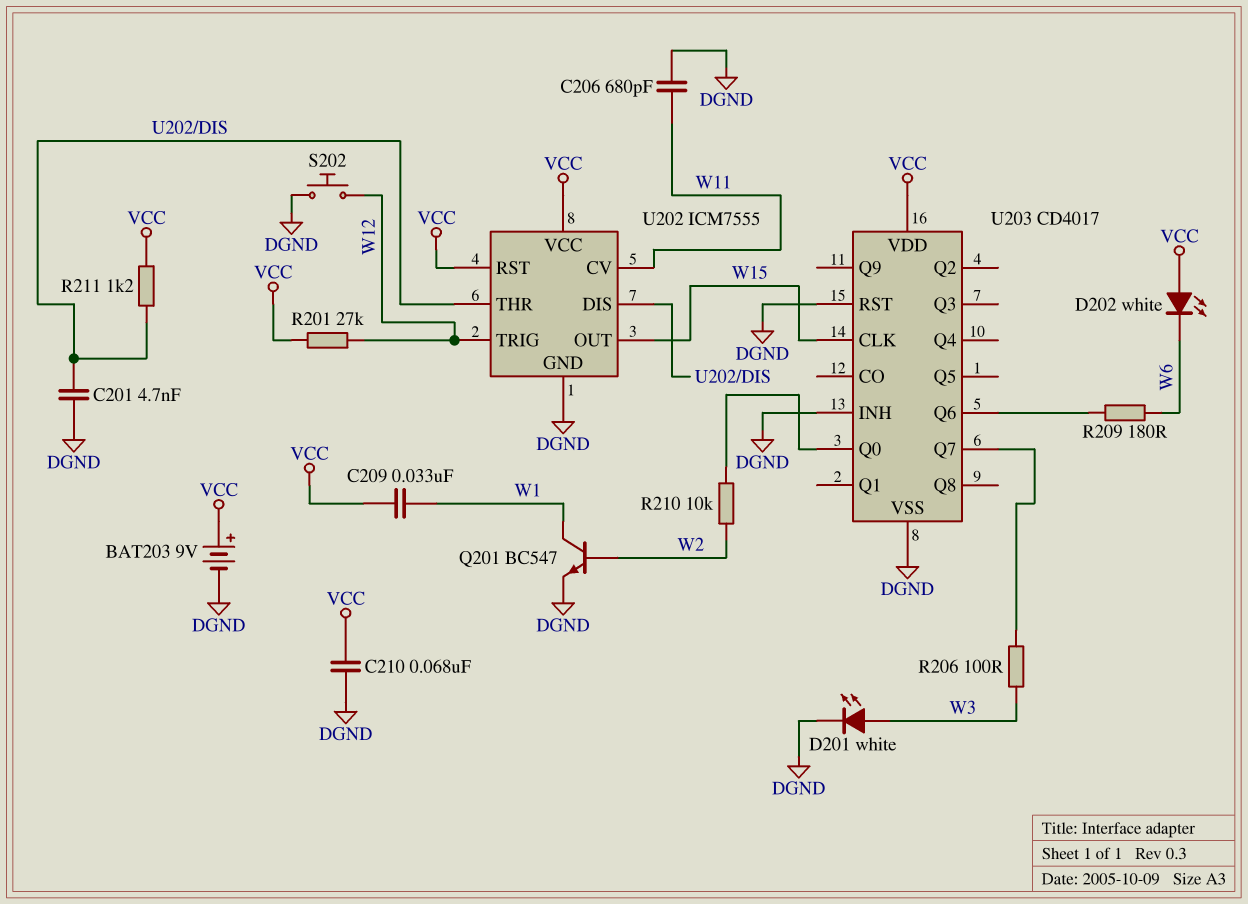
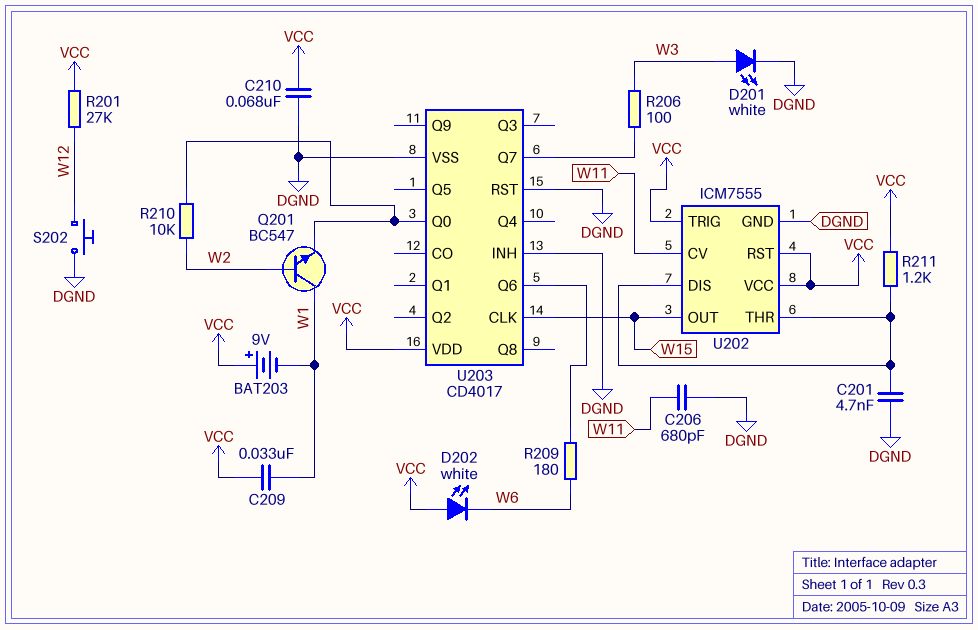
BAT203: 9V (plus VCC, minus DGND) -> 9V (plus VCC, minus W1)
Q201: NPN BC547 (B W2, C W1, E DGND) -> NPN BC547 (B W2, C W1, E U203/Q0)
U202 pin TRIG: W12 -> VCC

